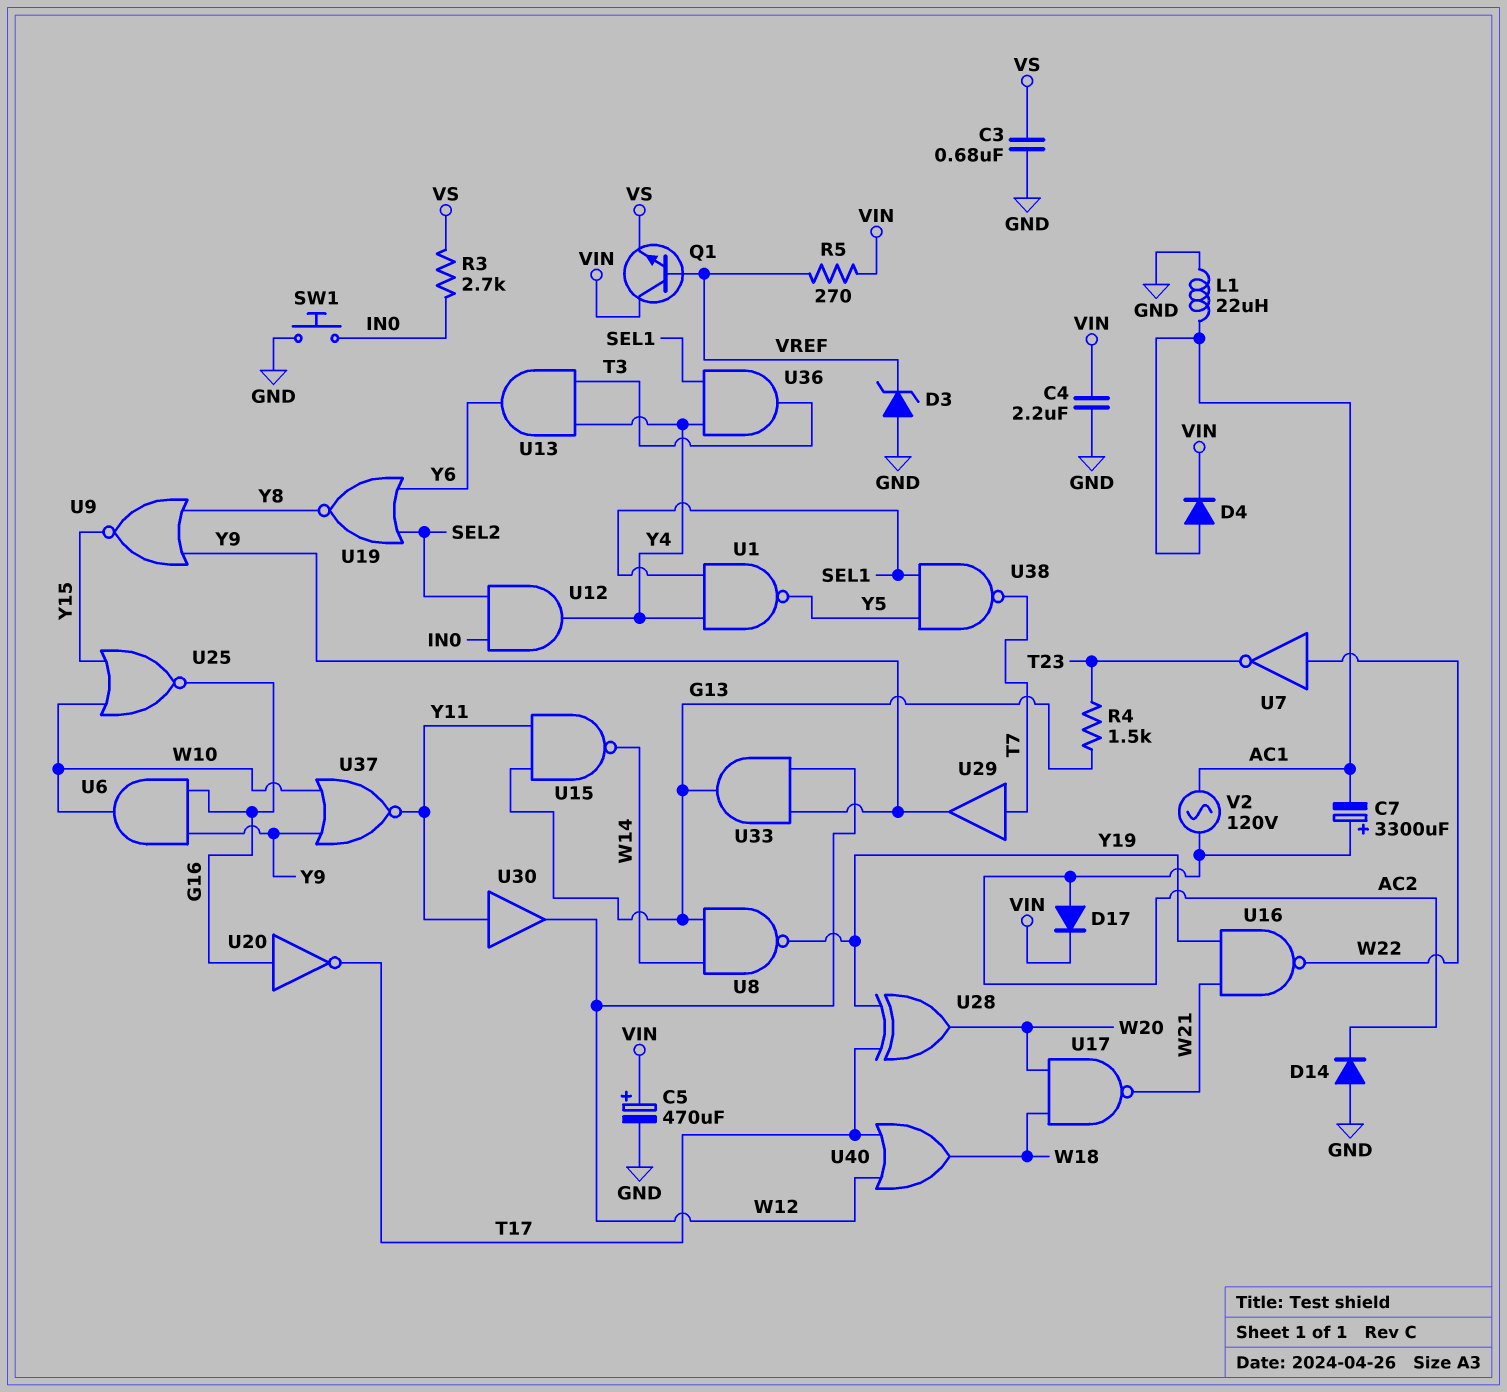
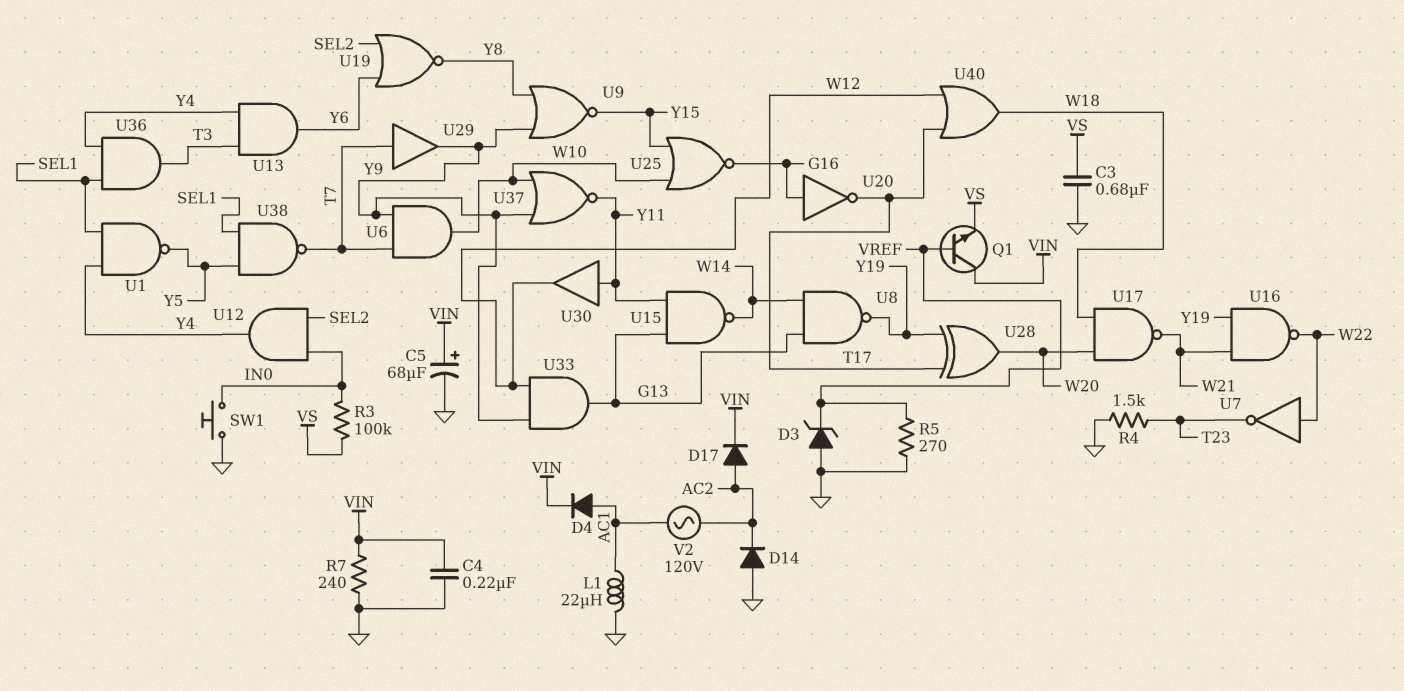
C4: 2.2uF (GND, VIN) -> 220nF (GND, VIN)
C5: 470uF (plus VIN, minus GND) -> 68uF (plus VIN, minus GND)
C7: 3300uF (plus AC2, minus AC1) -> none
R3: 2.7k (IN0, VS) -> 100k (IN0, VS)
R4: 1.5k (G13, T23) -> 1.5k (GND, T23)
R5: 270 (VIN, VREF) -> 270 (GND, VREF)
R7: none -> 240 (GND, VIN)
U6: AND (in G16, in Y9, out W10) -> AND (in T7, in Y9, out W10)

